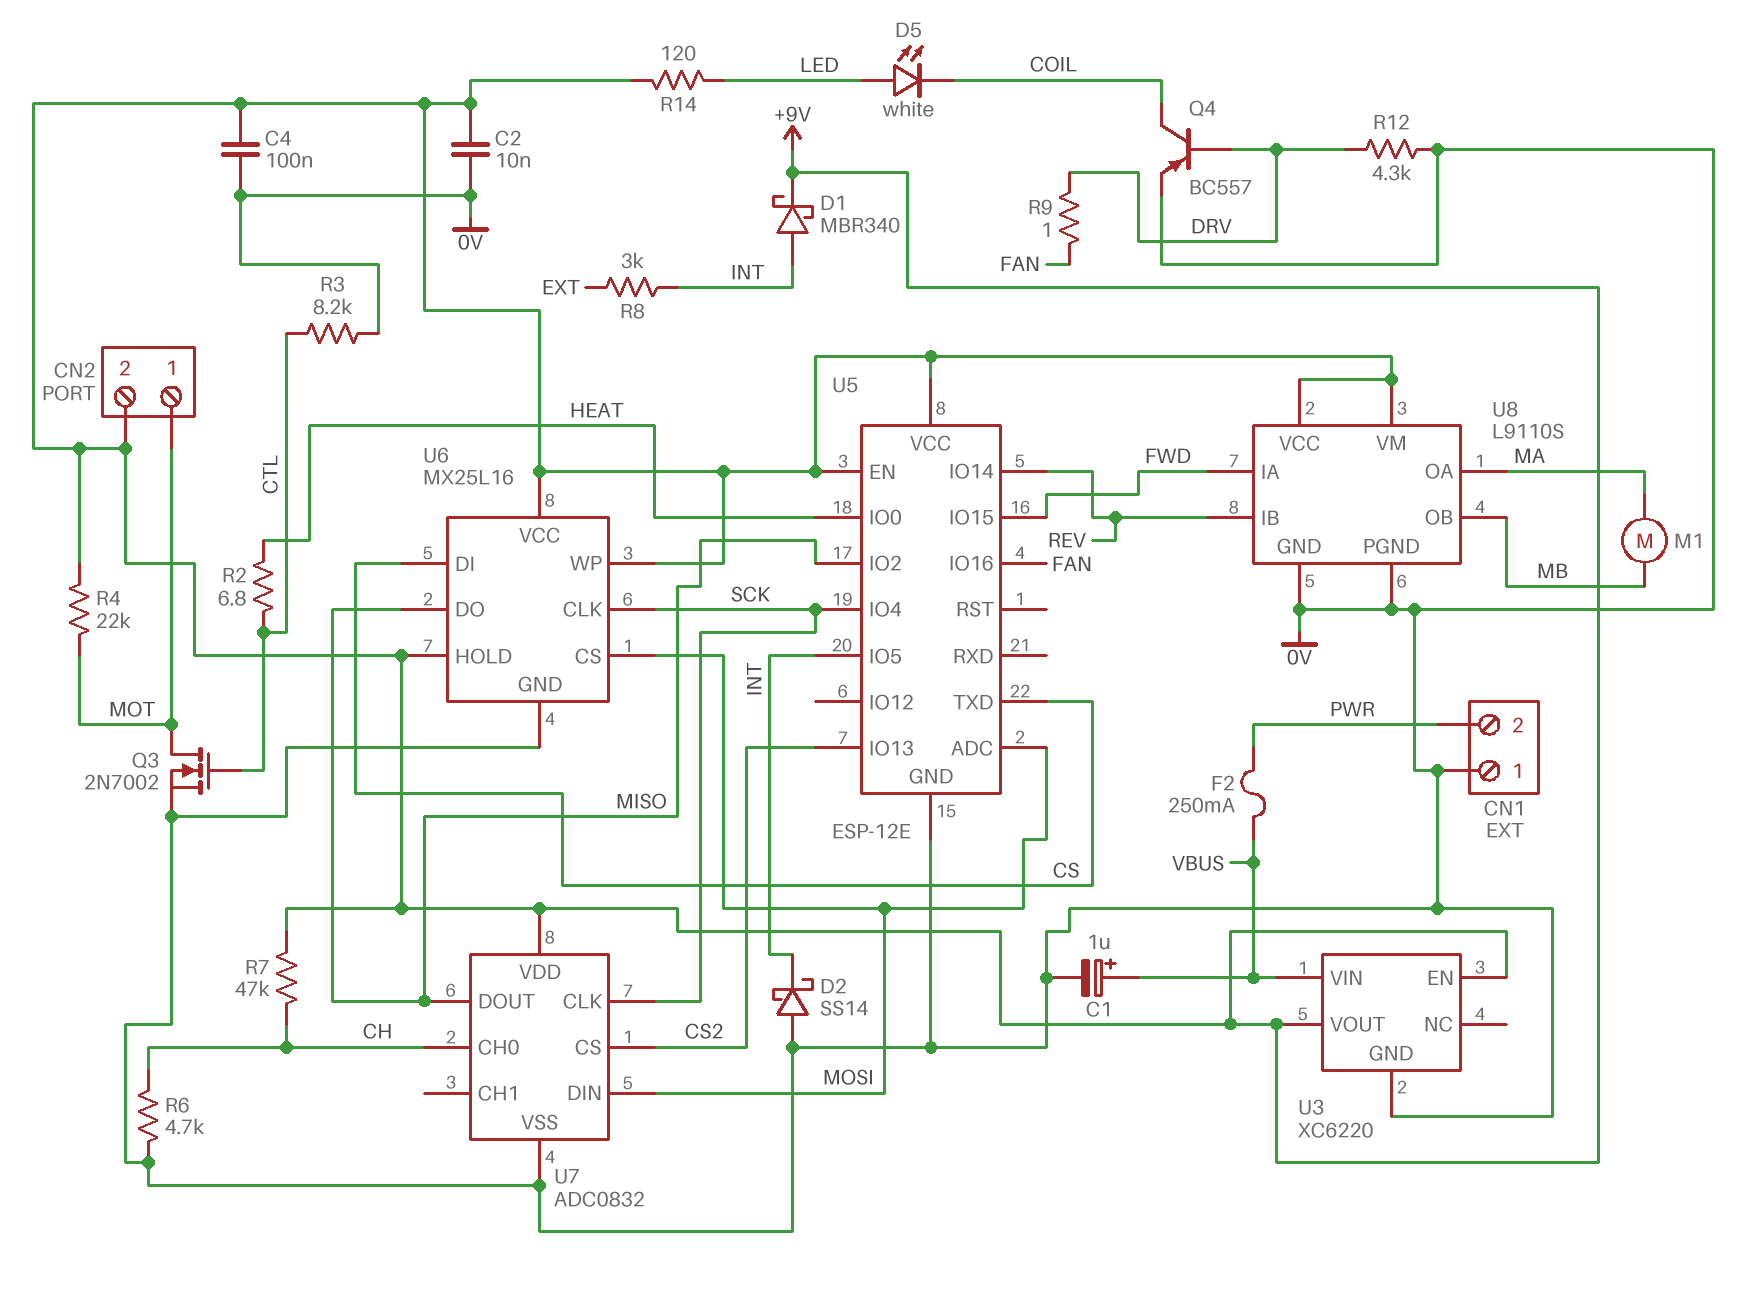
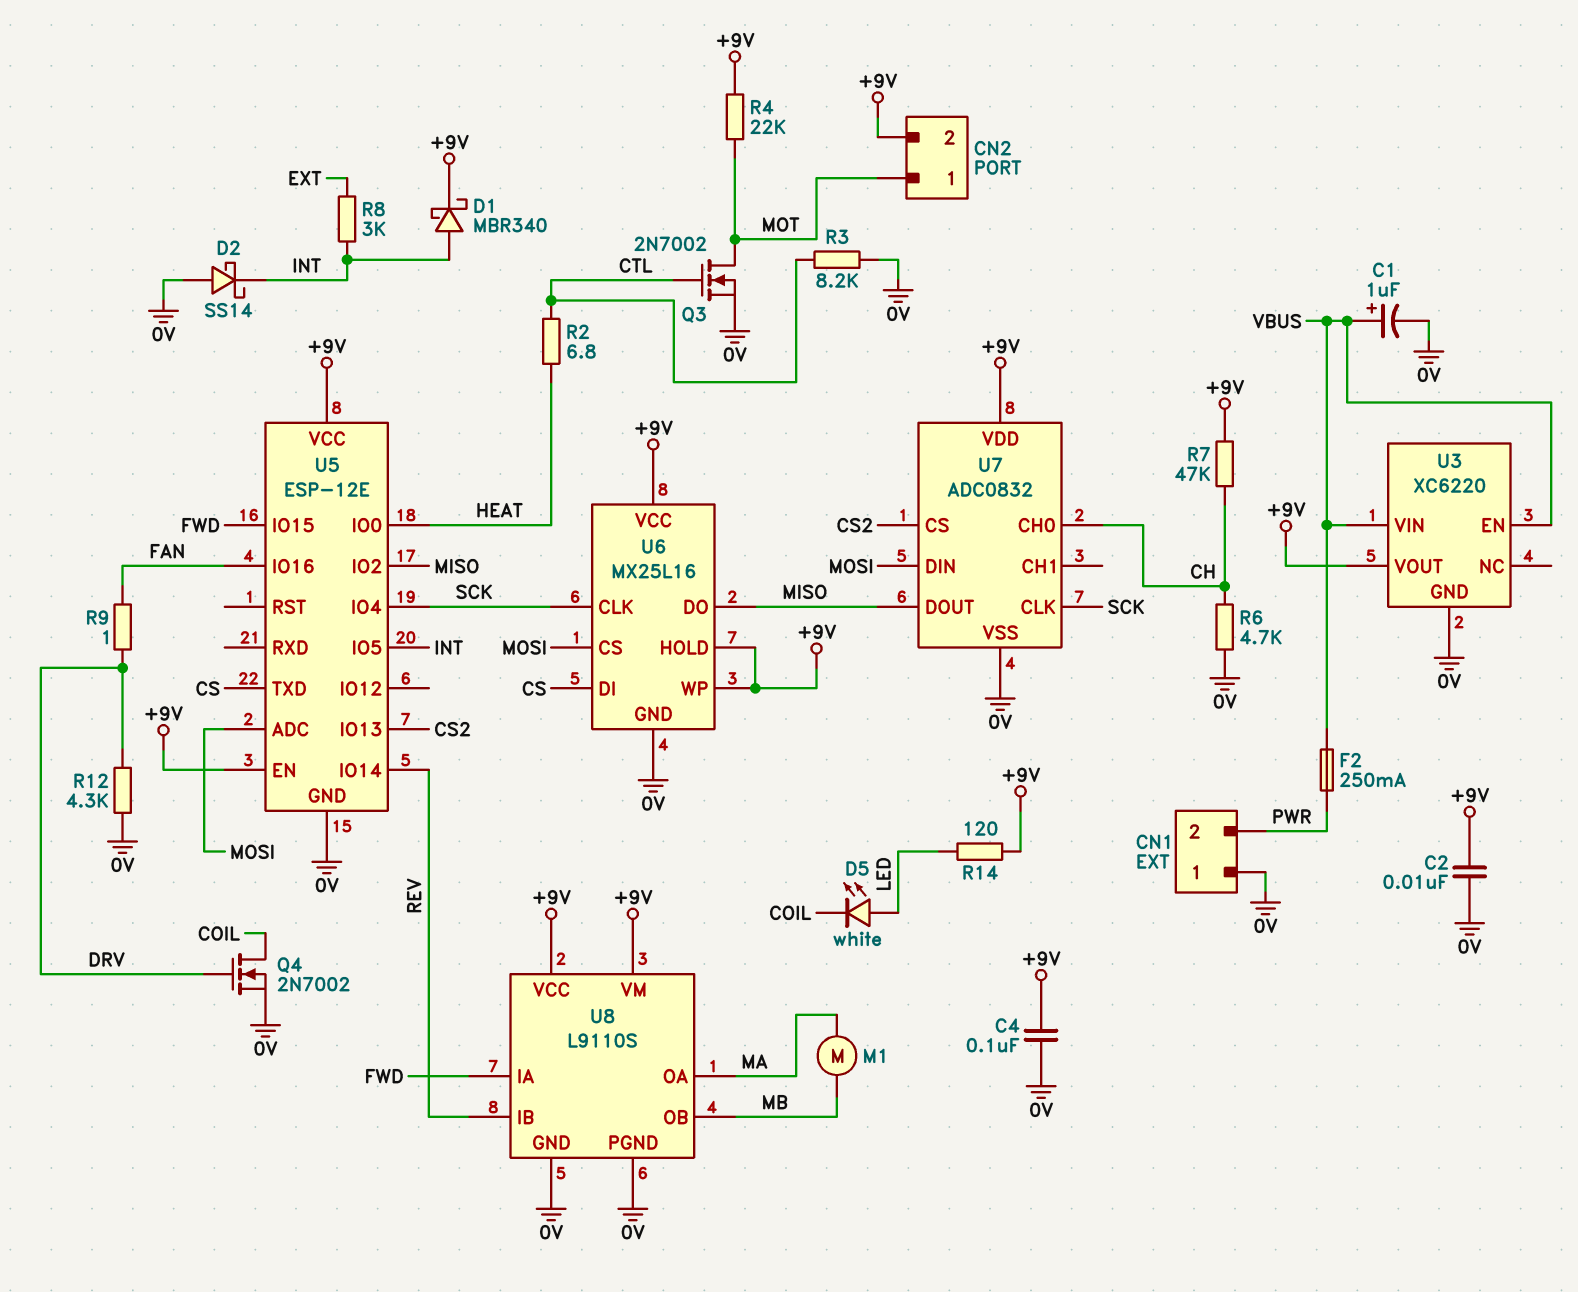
Q4: PNP BC557 (B DRV, C COIL, E 0V) -> NMOS 2N7002 (G DRV, D COIL, S 0V)
U3 pin EN: +9V -> VBUS

